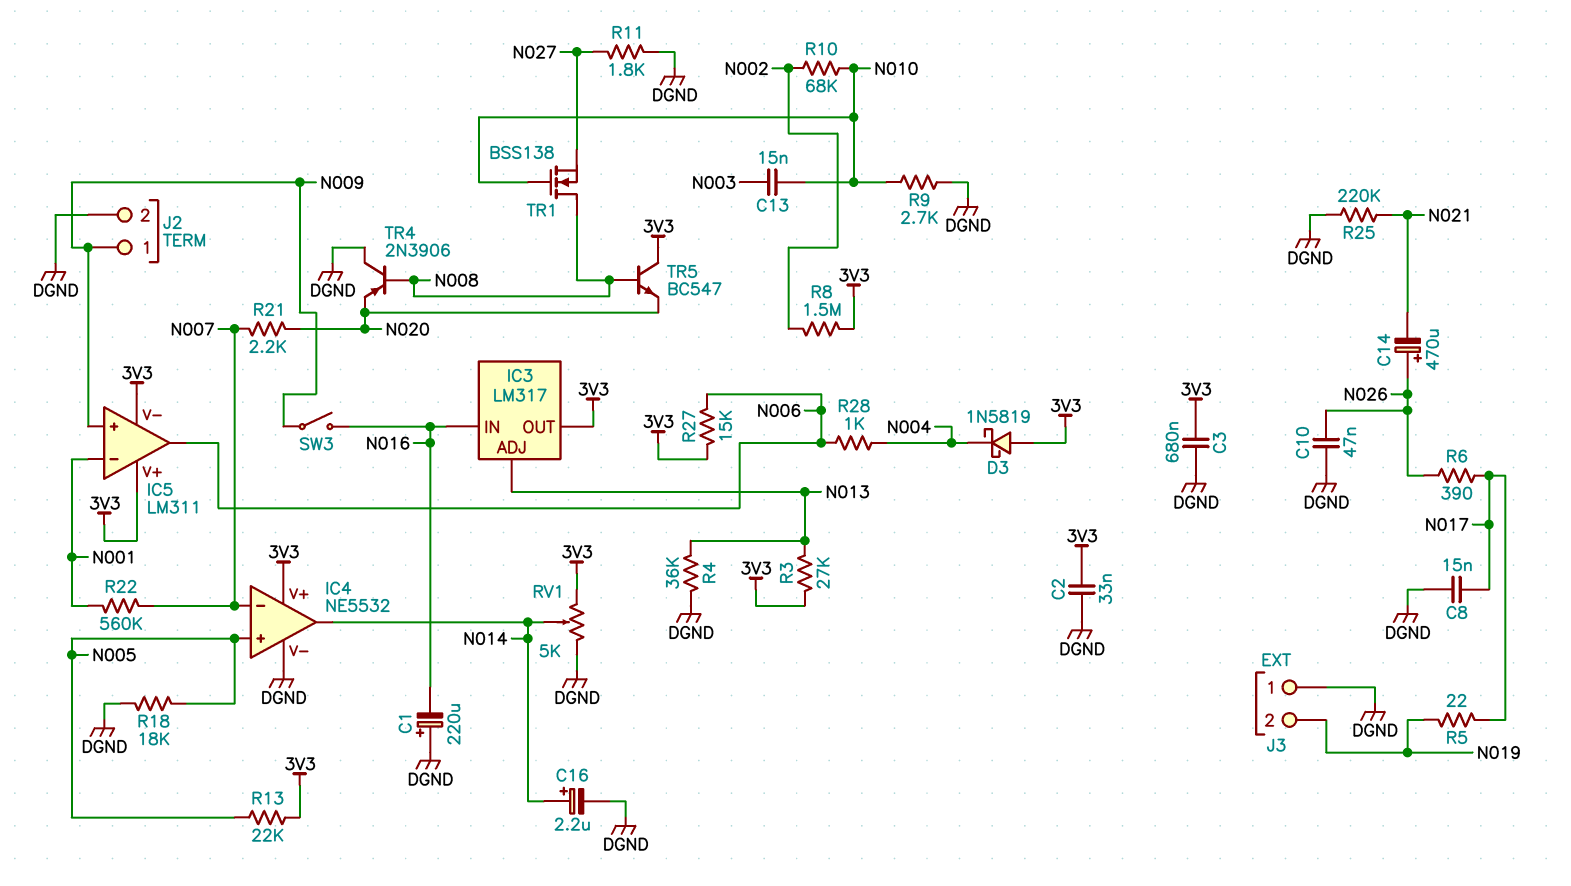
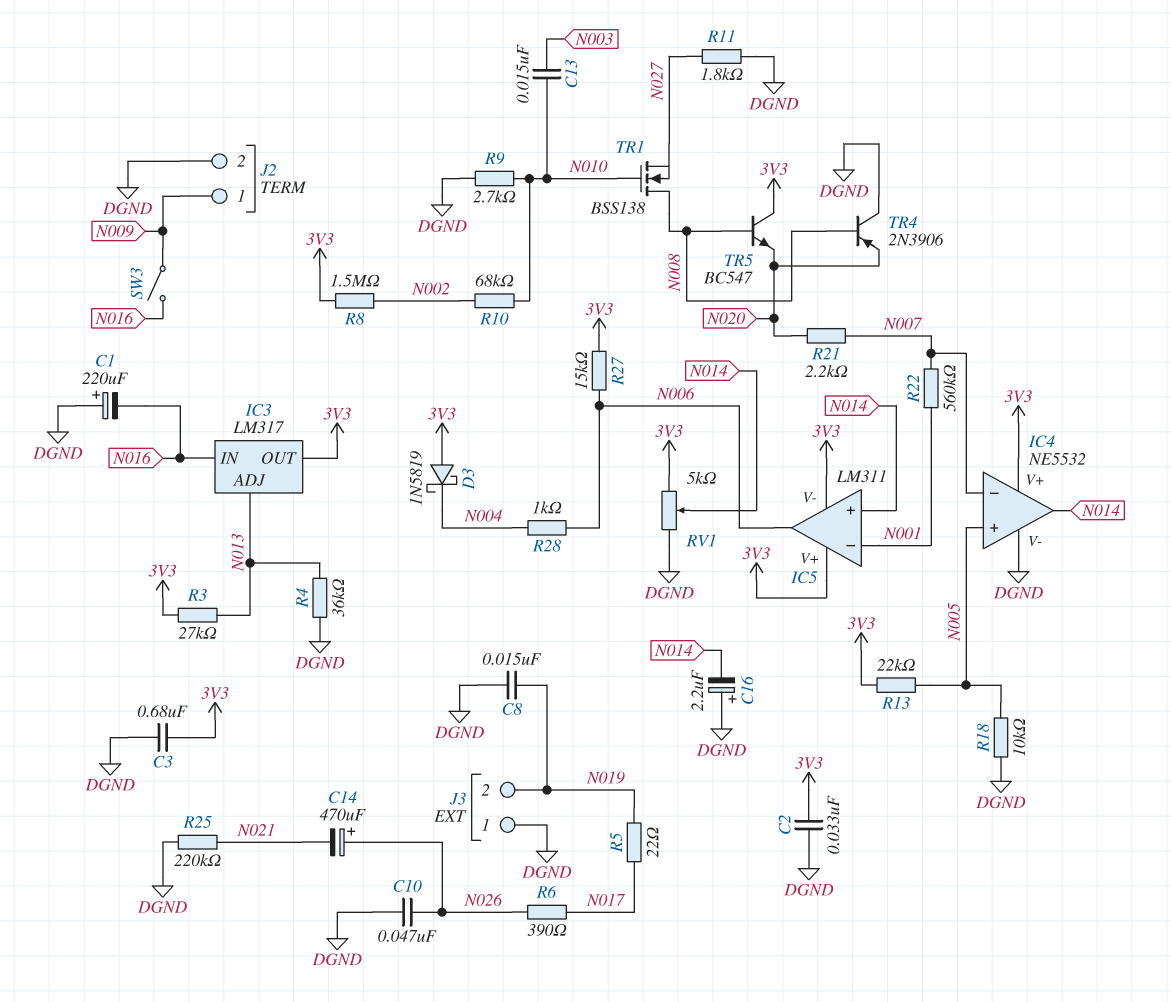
C8: 15nF (DGND, N017) -> 15nF (DGND, N019)
C16: 2.2uF (plus N014, minus DGND) -> 2.2uF (plus DGND, minus N014)
IC5 pin in+: N009 -> N014
R18: 18k (DGND, N005) -> 10k (DGND, N005)

